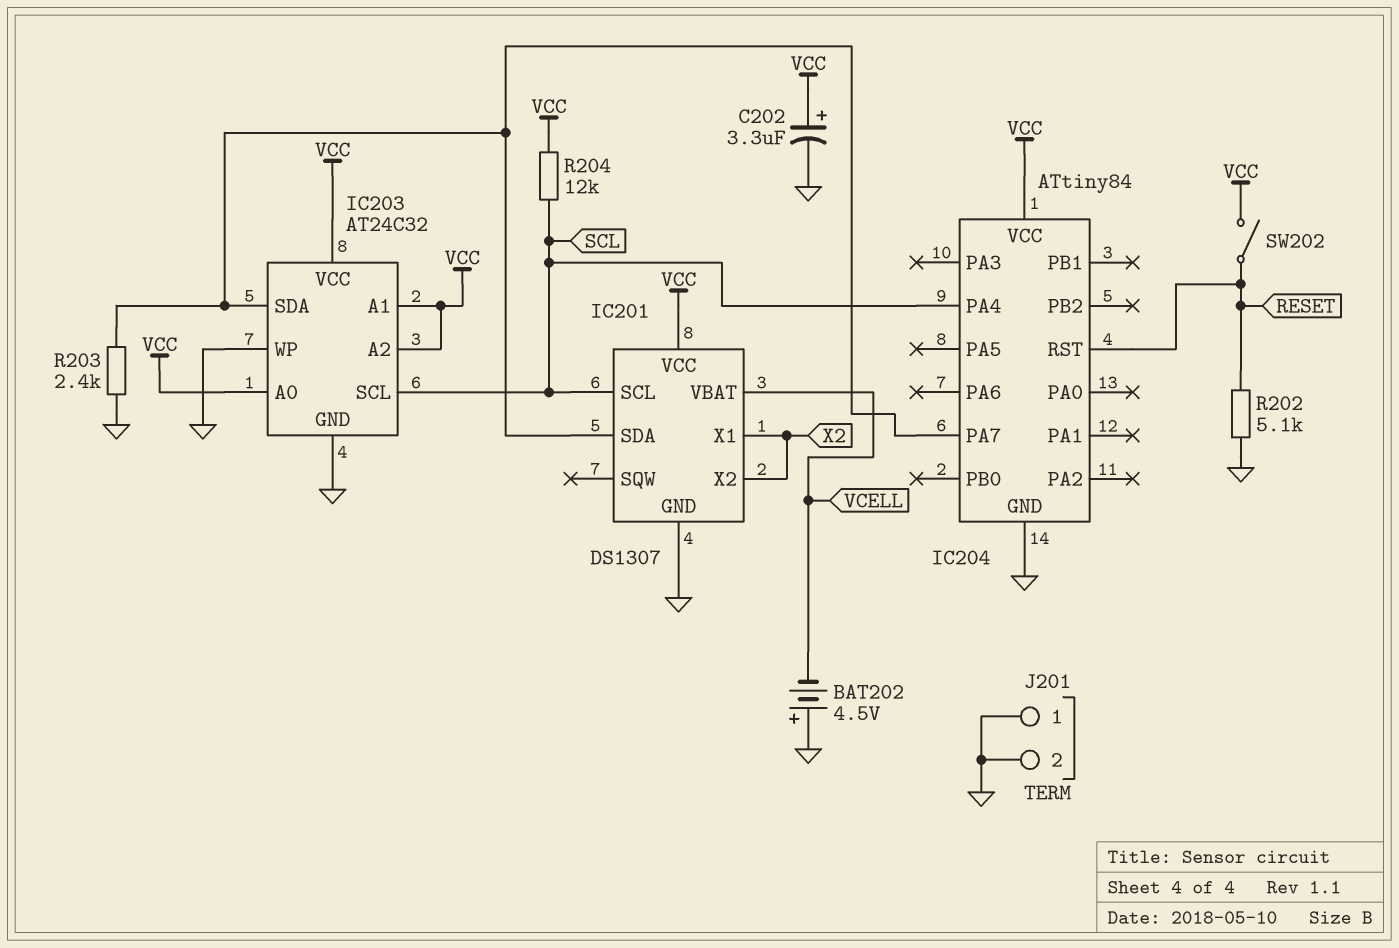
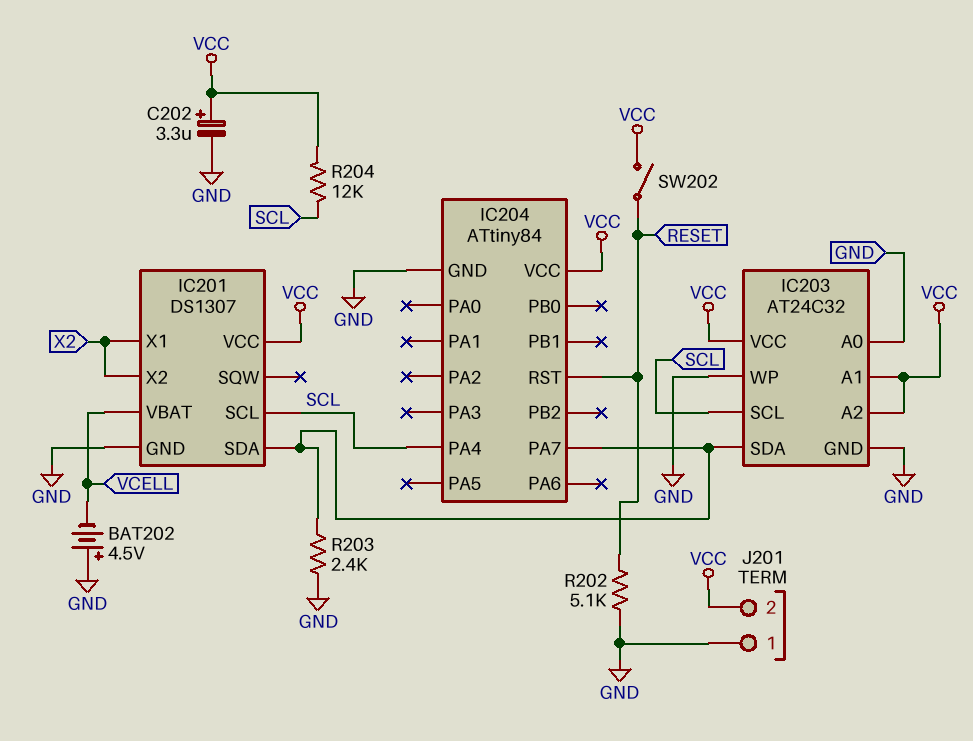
IC203 pin A0: VCC -> GND
J201 pin 2: GND -> VCC

